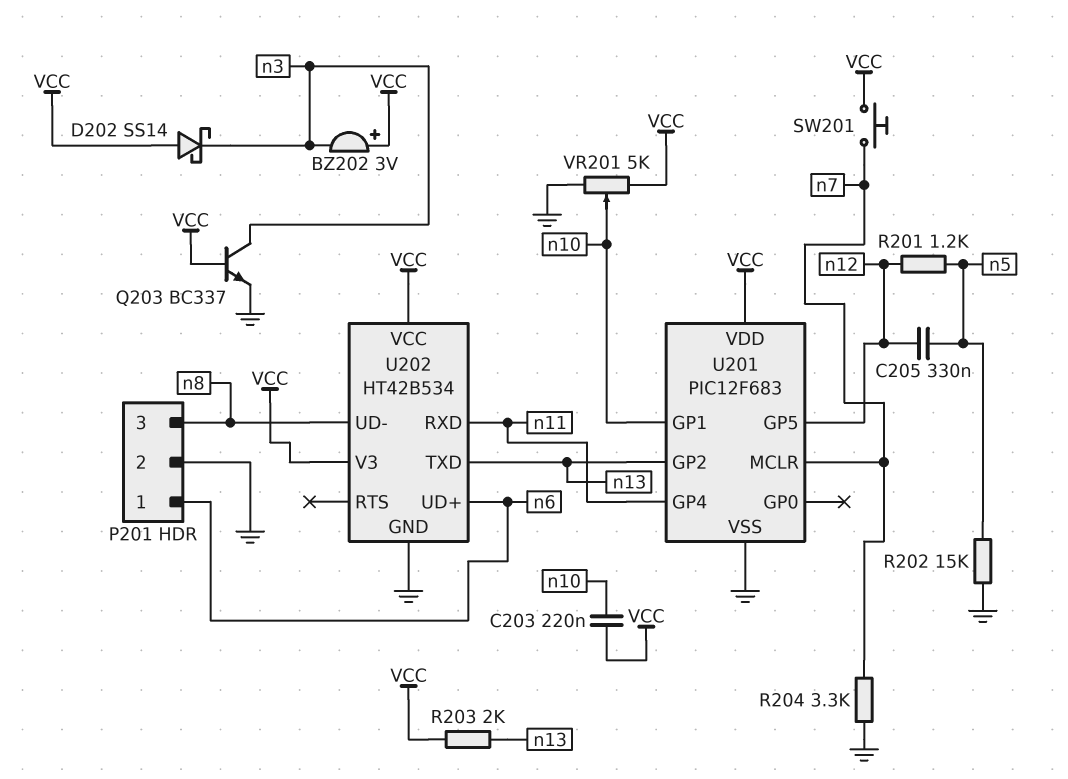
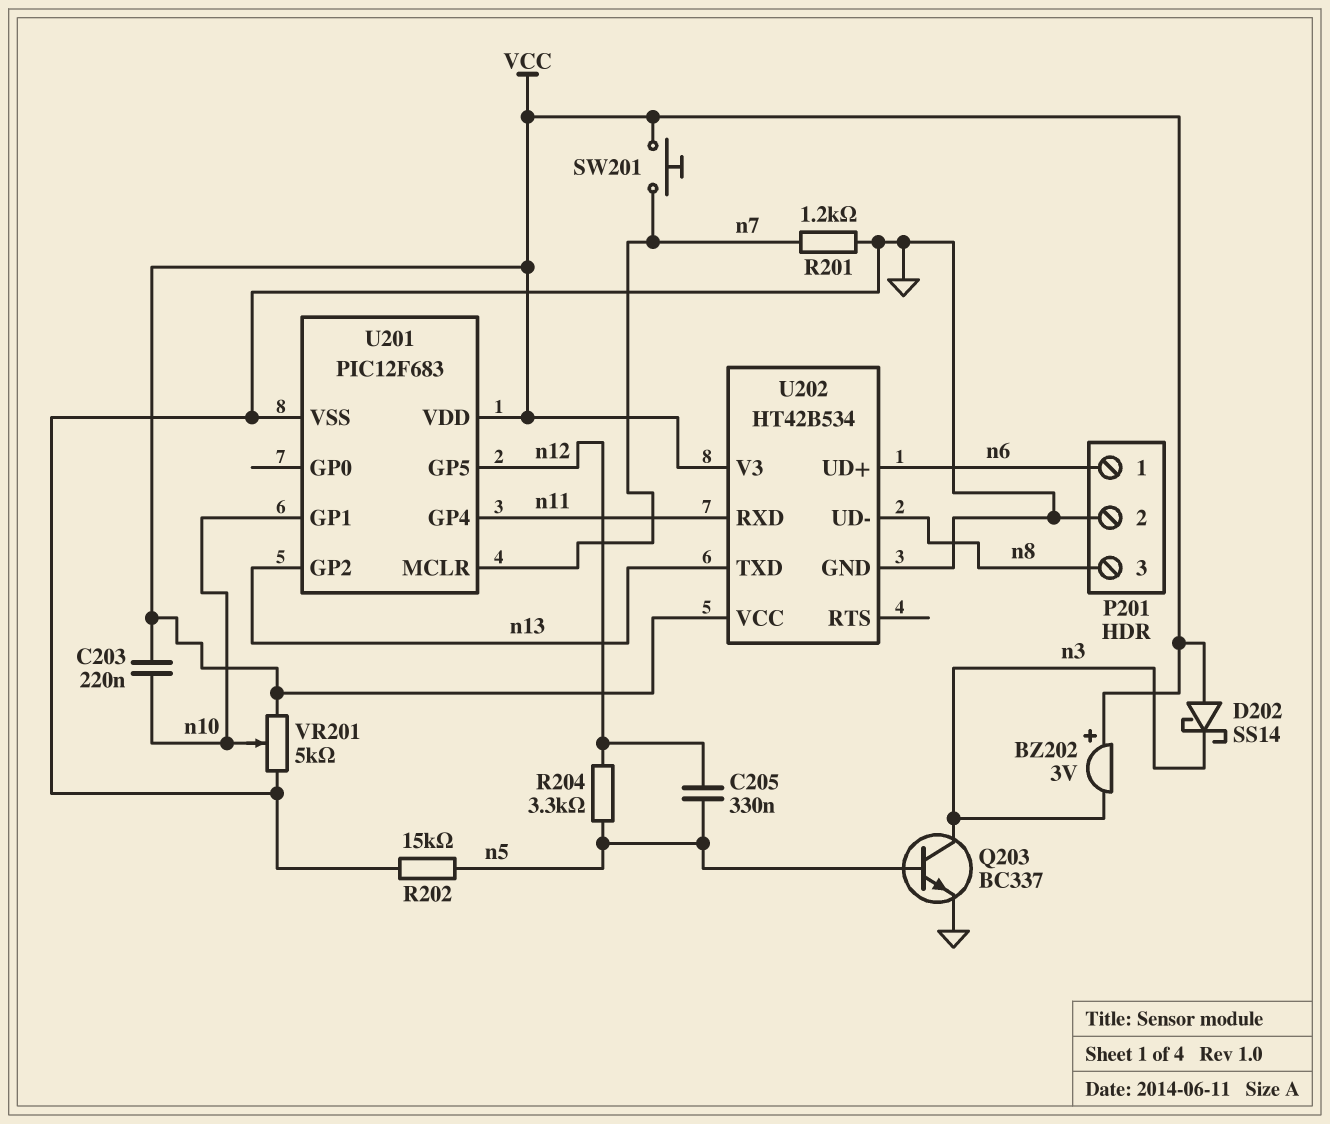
Q203: NPN BC337 (B VCC, C n3, E GND) -> NPN BC337 (B n5, C n3, E GND)
R201: 1.2k (n5, n12) -> 1.2k (GND, n7)
R203: 2k (VCC, n13) -> none
R204: 3.3k (GND, n7) -> 3.3k (n5, n12)

